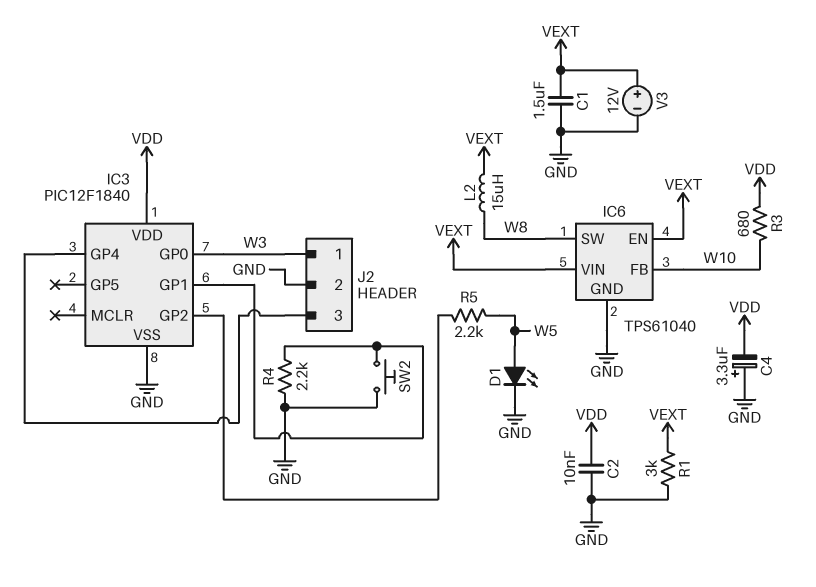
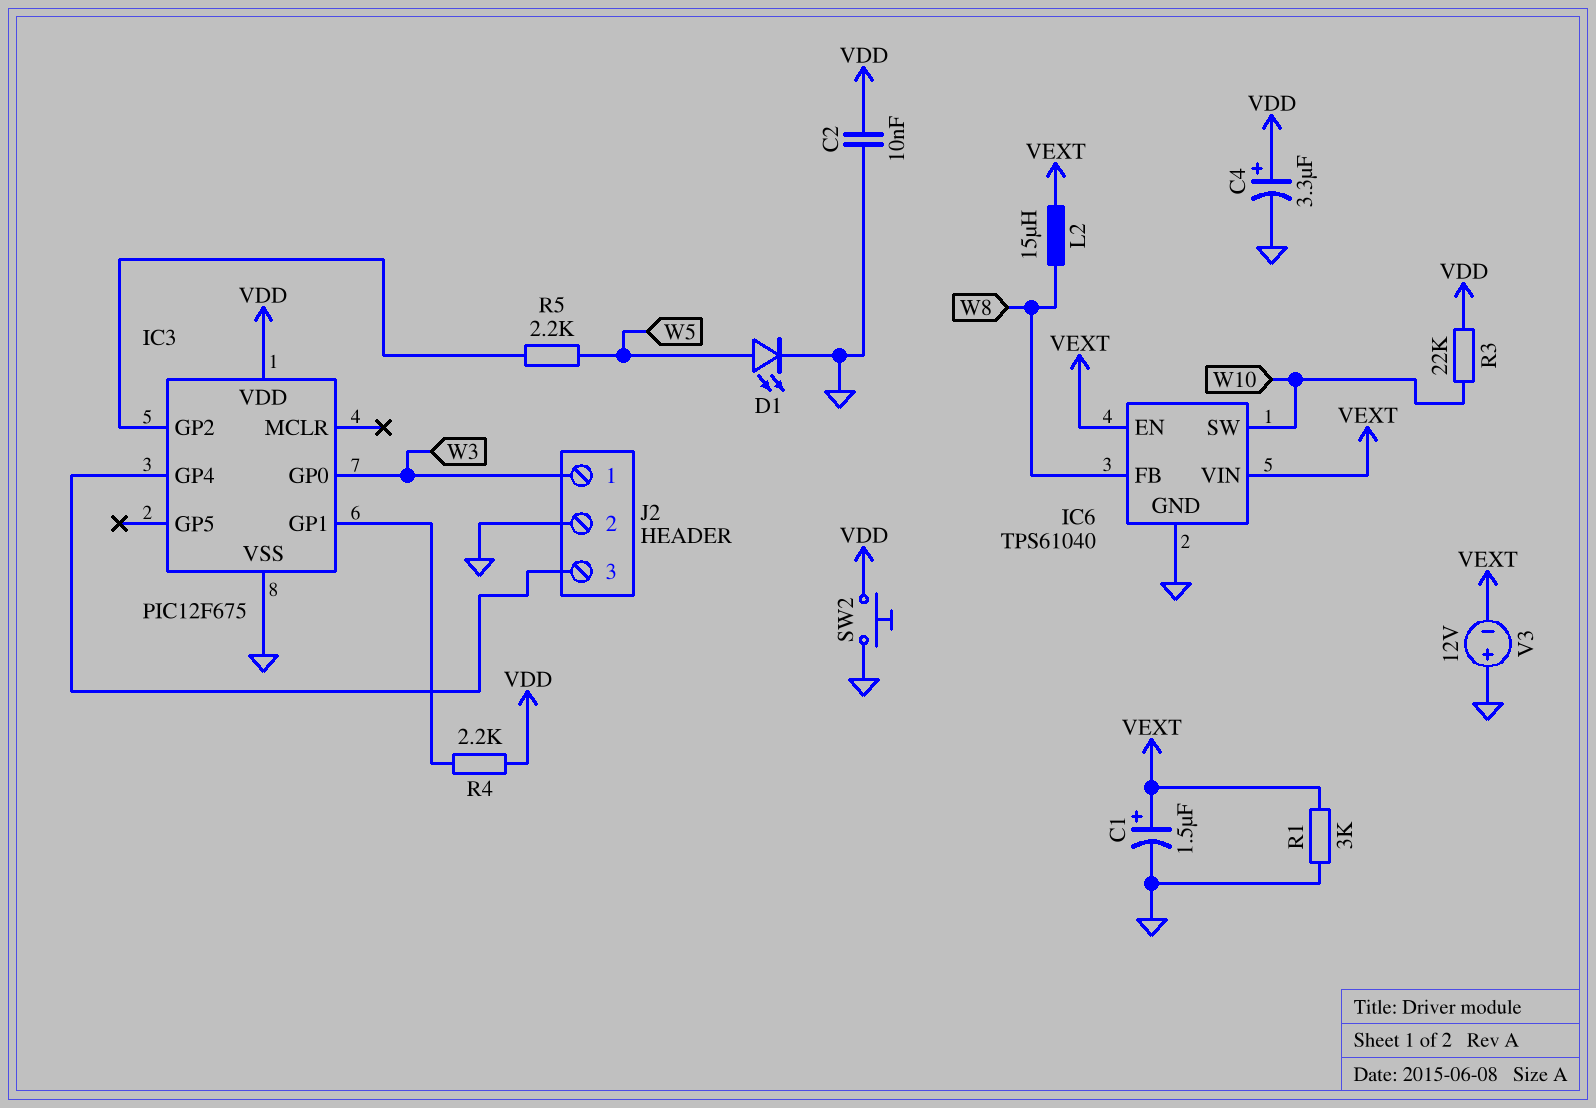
C1: 1.5uF (GND, VEXT) -> 1.5uF (plus VEXT, minus GND)
C4: 3.3uF (plus GND, minus VDD) -> 3.3uF (plus VDD, minus GND)
IC3: PIC12F1840 -> PIC12F675
IC6 pin FB: W10 -> W8
IC6 pin SW: W8 -> W10
R3: 680 (VDD, W10) -> 22k (VDD, W10)
R4: 2.2k (GND, IC3/GP1) -> 2.2k (IC3/GP1, VDD)
SW2: button (GND, IC3/GP1) -> button (GND, VDD)
V3: 12V (plus VEXT, minus GND) -> 12V (plus GND, minus VEXT)

